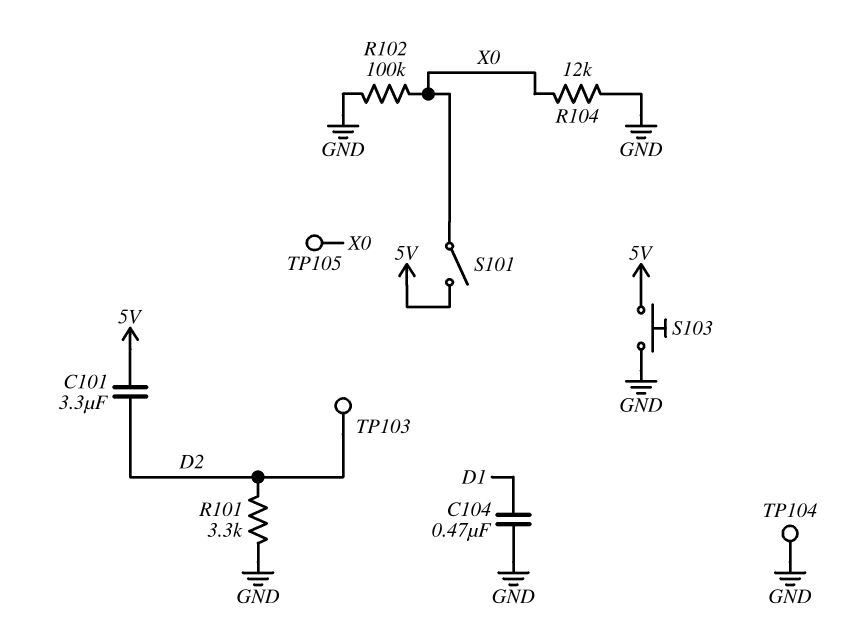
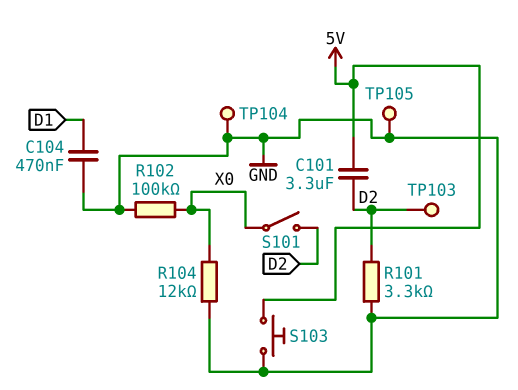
S101: switch (5V, X0) -> switch (D2, X0)
TP105: test point (X0) -> test point (GND)

